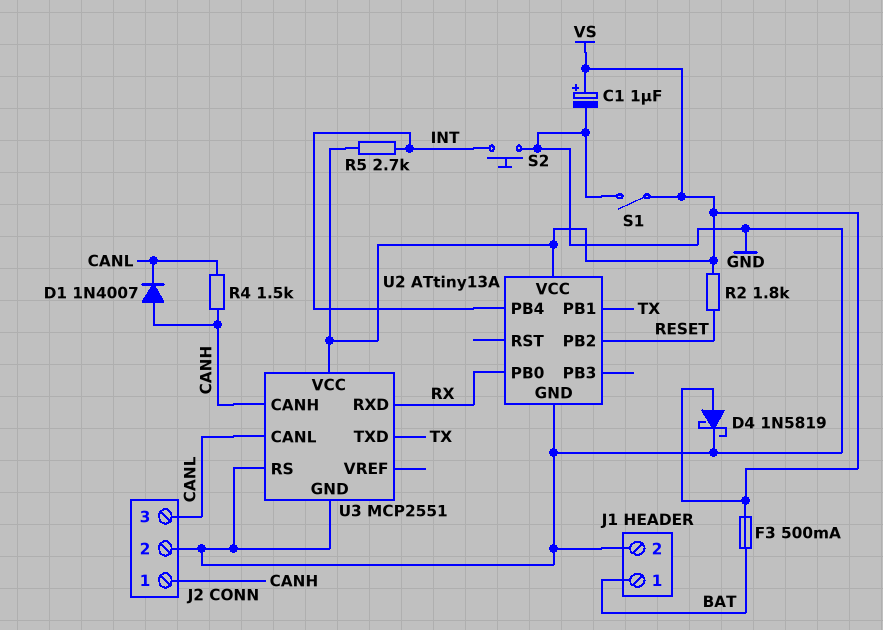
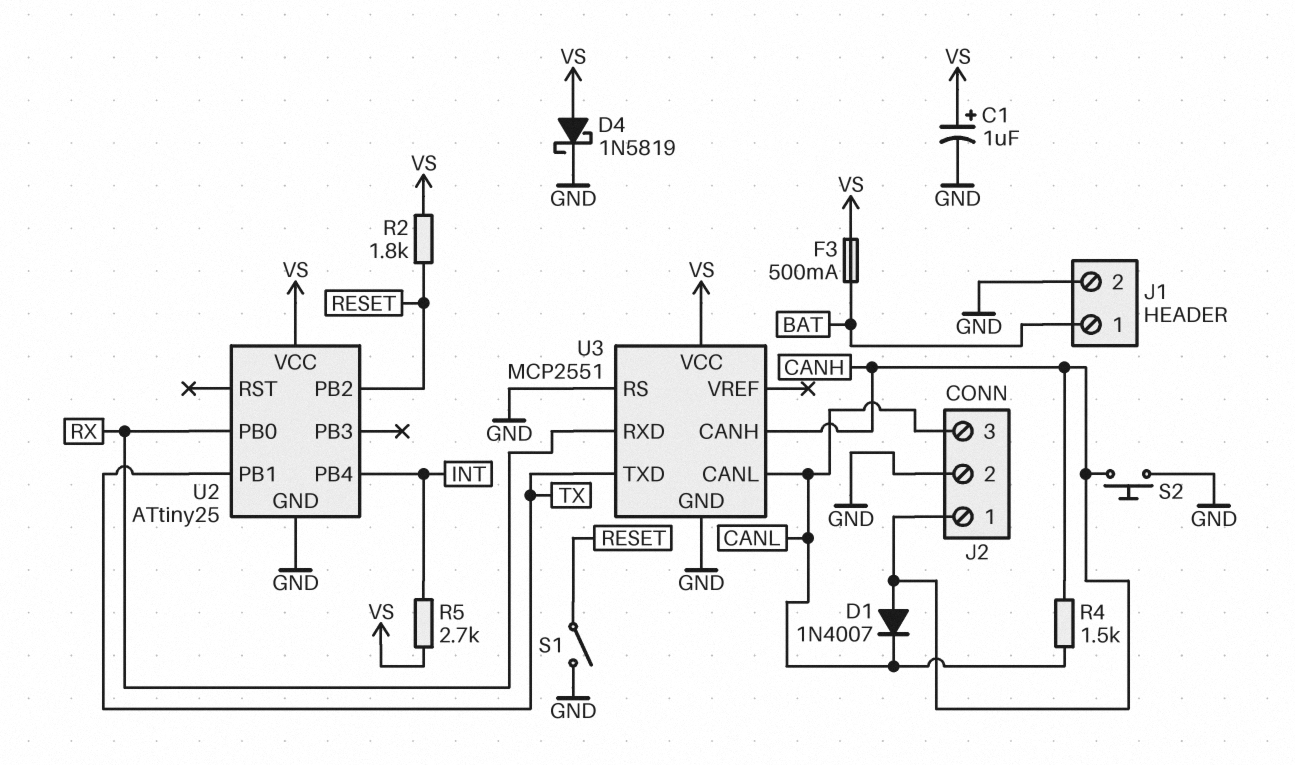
S1: switch (GND, VS) -> switch (GND, RESET)
S2: button (GND, INT) -> button (CANH, GND)
U2: ATtiny13A -> ATtiny25

